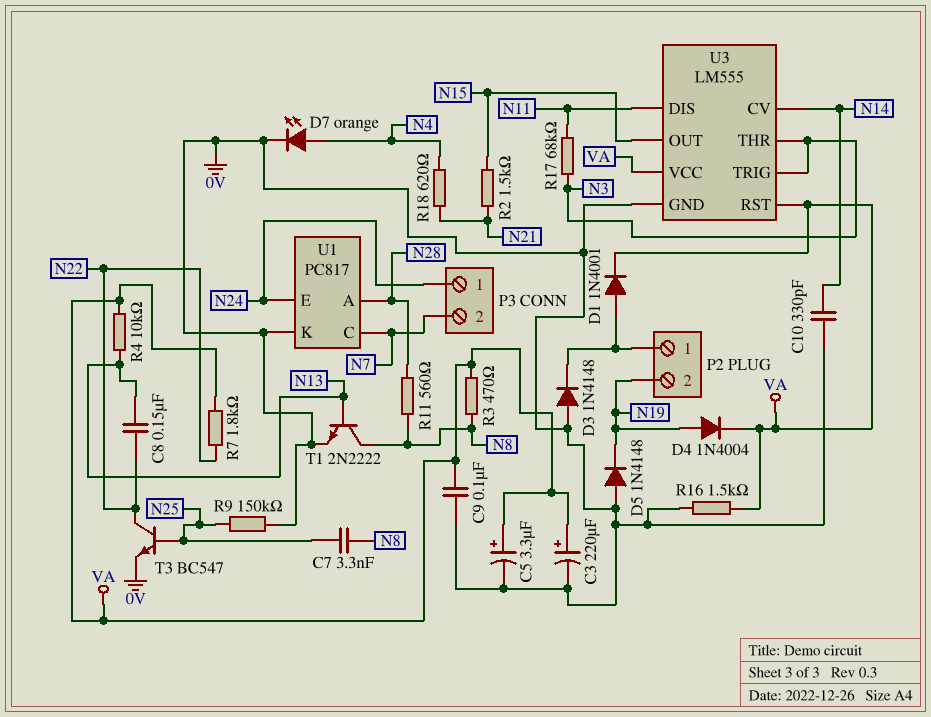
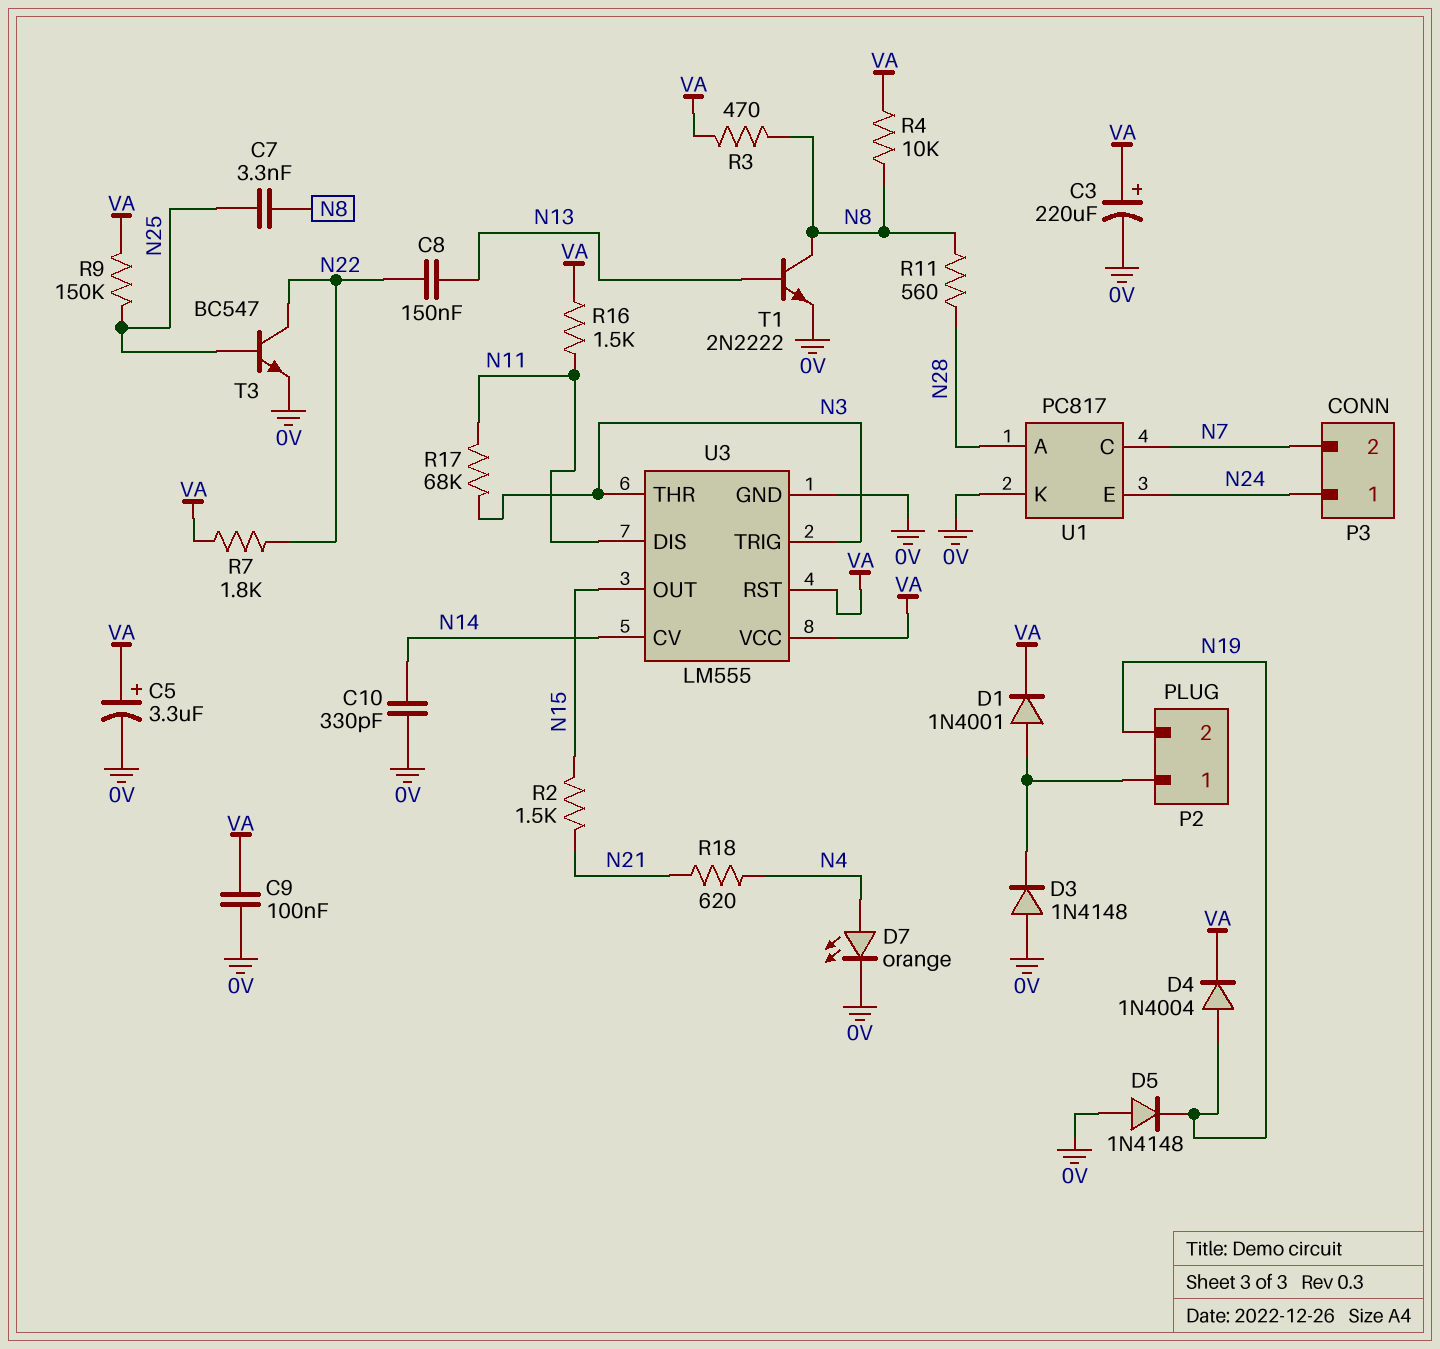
R4: 10k (N13, VA) -> 10k (N8, VA)
R9: 150k (0V, N25) -> 150k (N25, VA)
R16: 1.5k (0V, VA) -> 1.5k (N11, VA)

